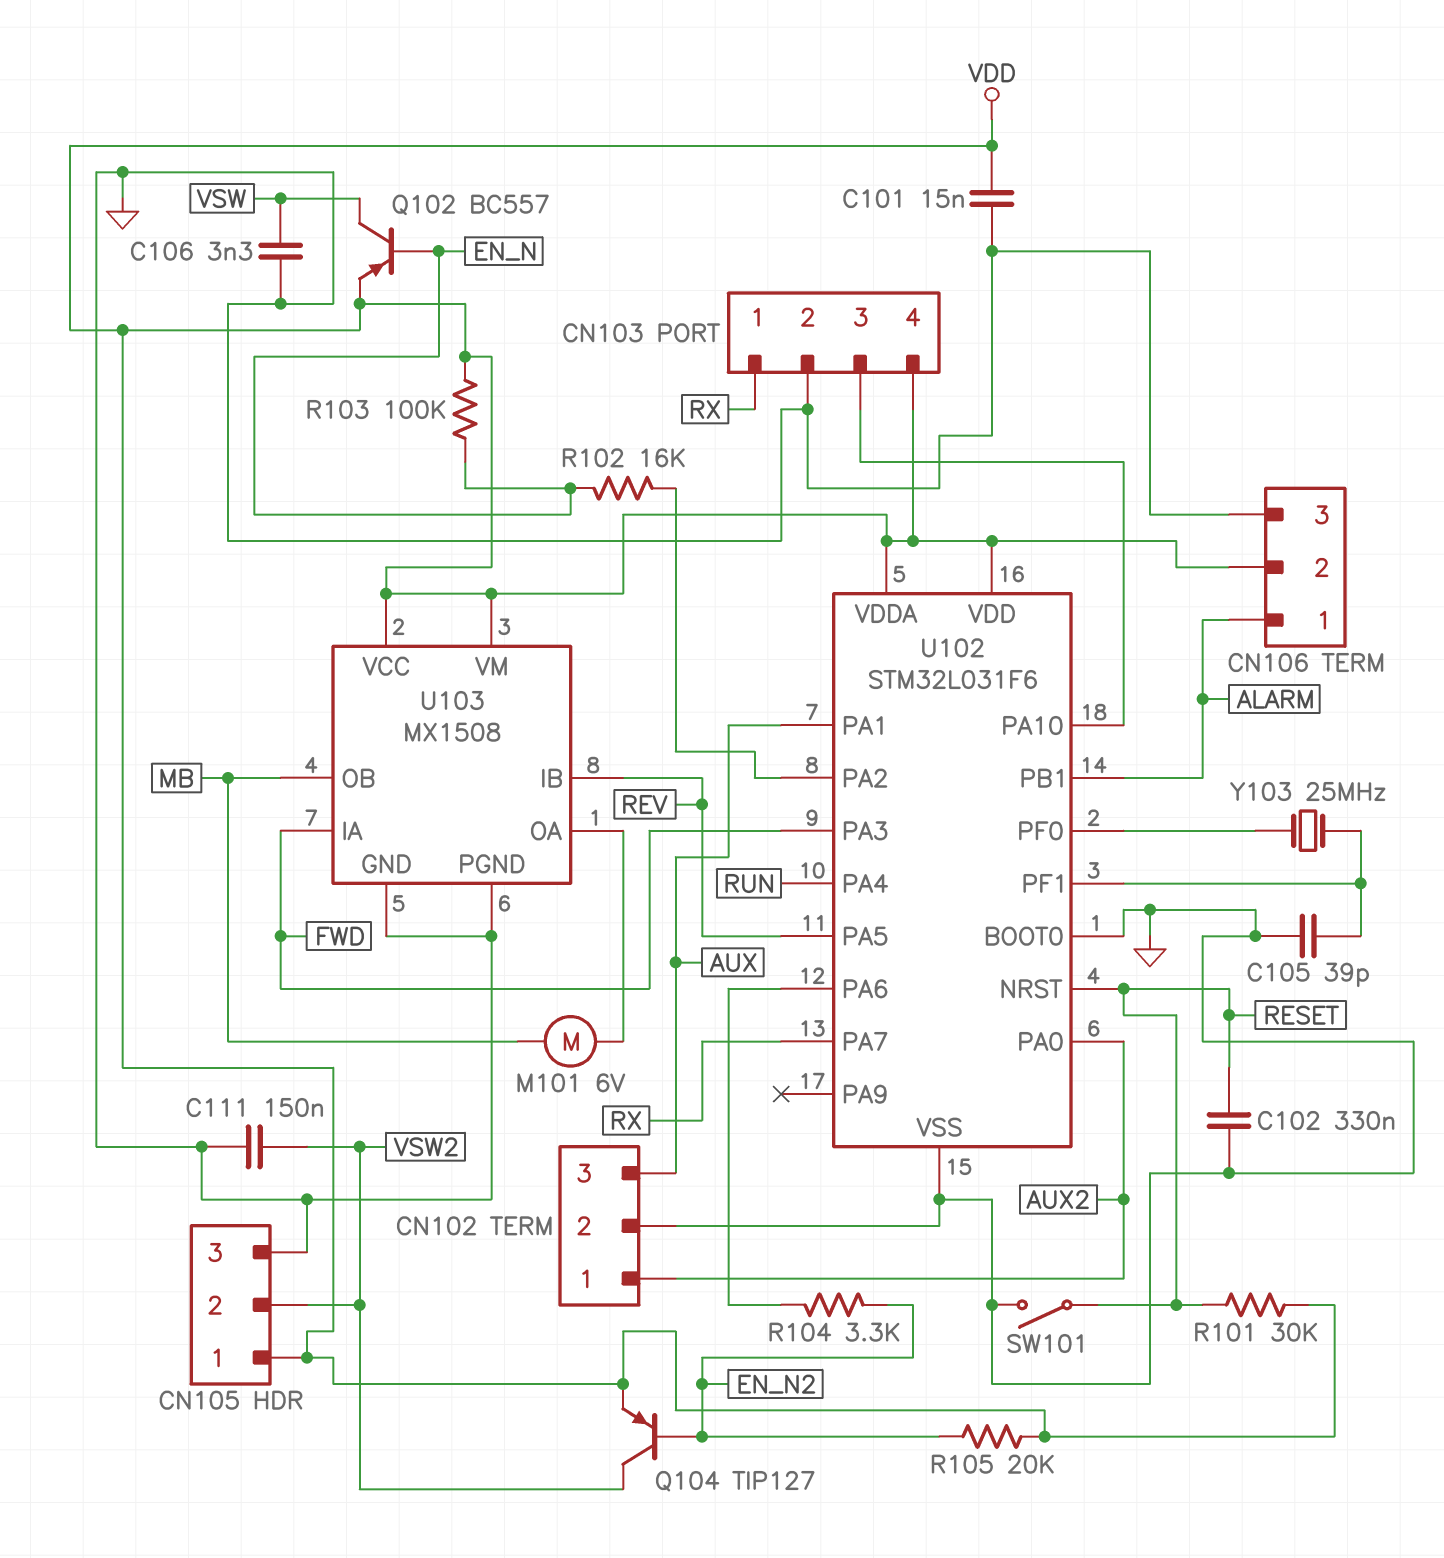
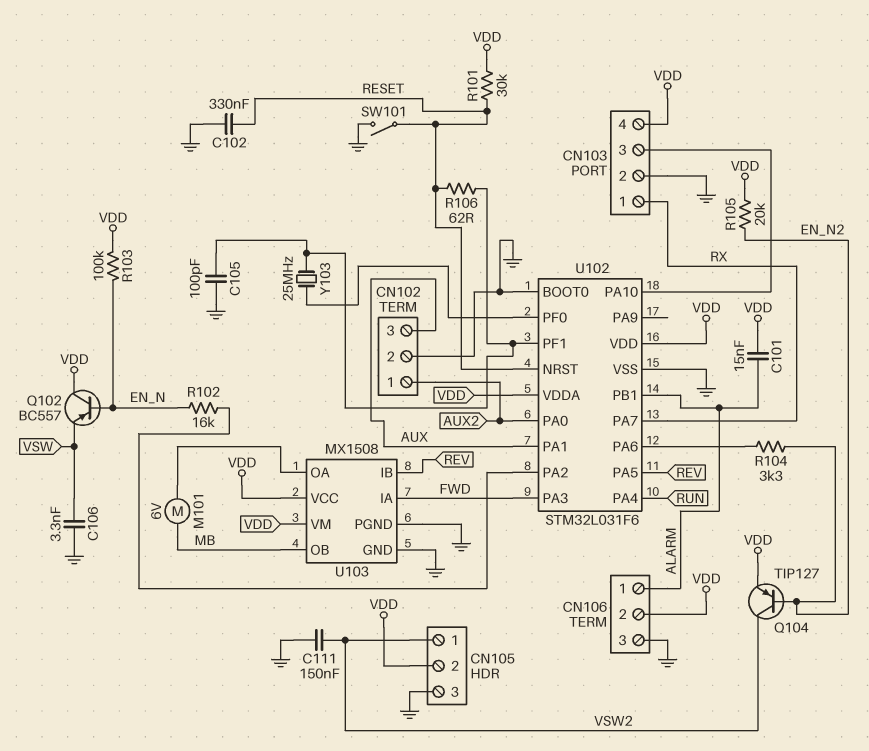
C101: 15nF (GND, VDD) -> 15nF (ALARM, VDD)
C105: 39pF (GND, U102/PF1) -> 100pF (GND, U102/PF1)
CN105 pin 1: VDD -> VSW2
CN105 pin 2: VSW2 -> VDD
Q102: PNP BC557 (B EN_N, C VSW, E VDD) -> PNP BC557 (B EN_N, C VDD, E VSW)
R106: none -> 62 (RESET, U102/PF1)

